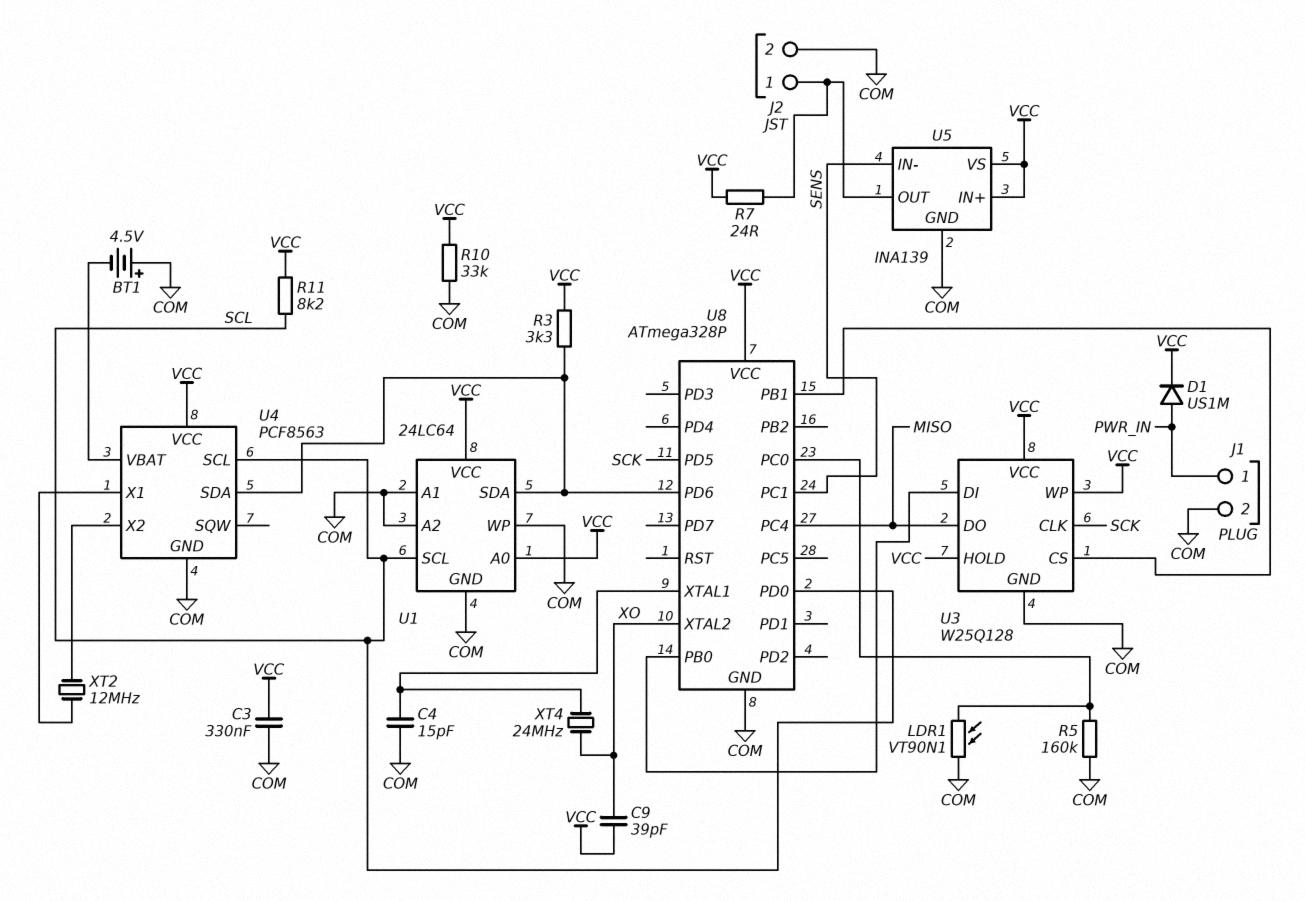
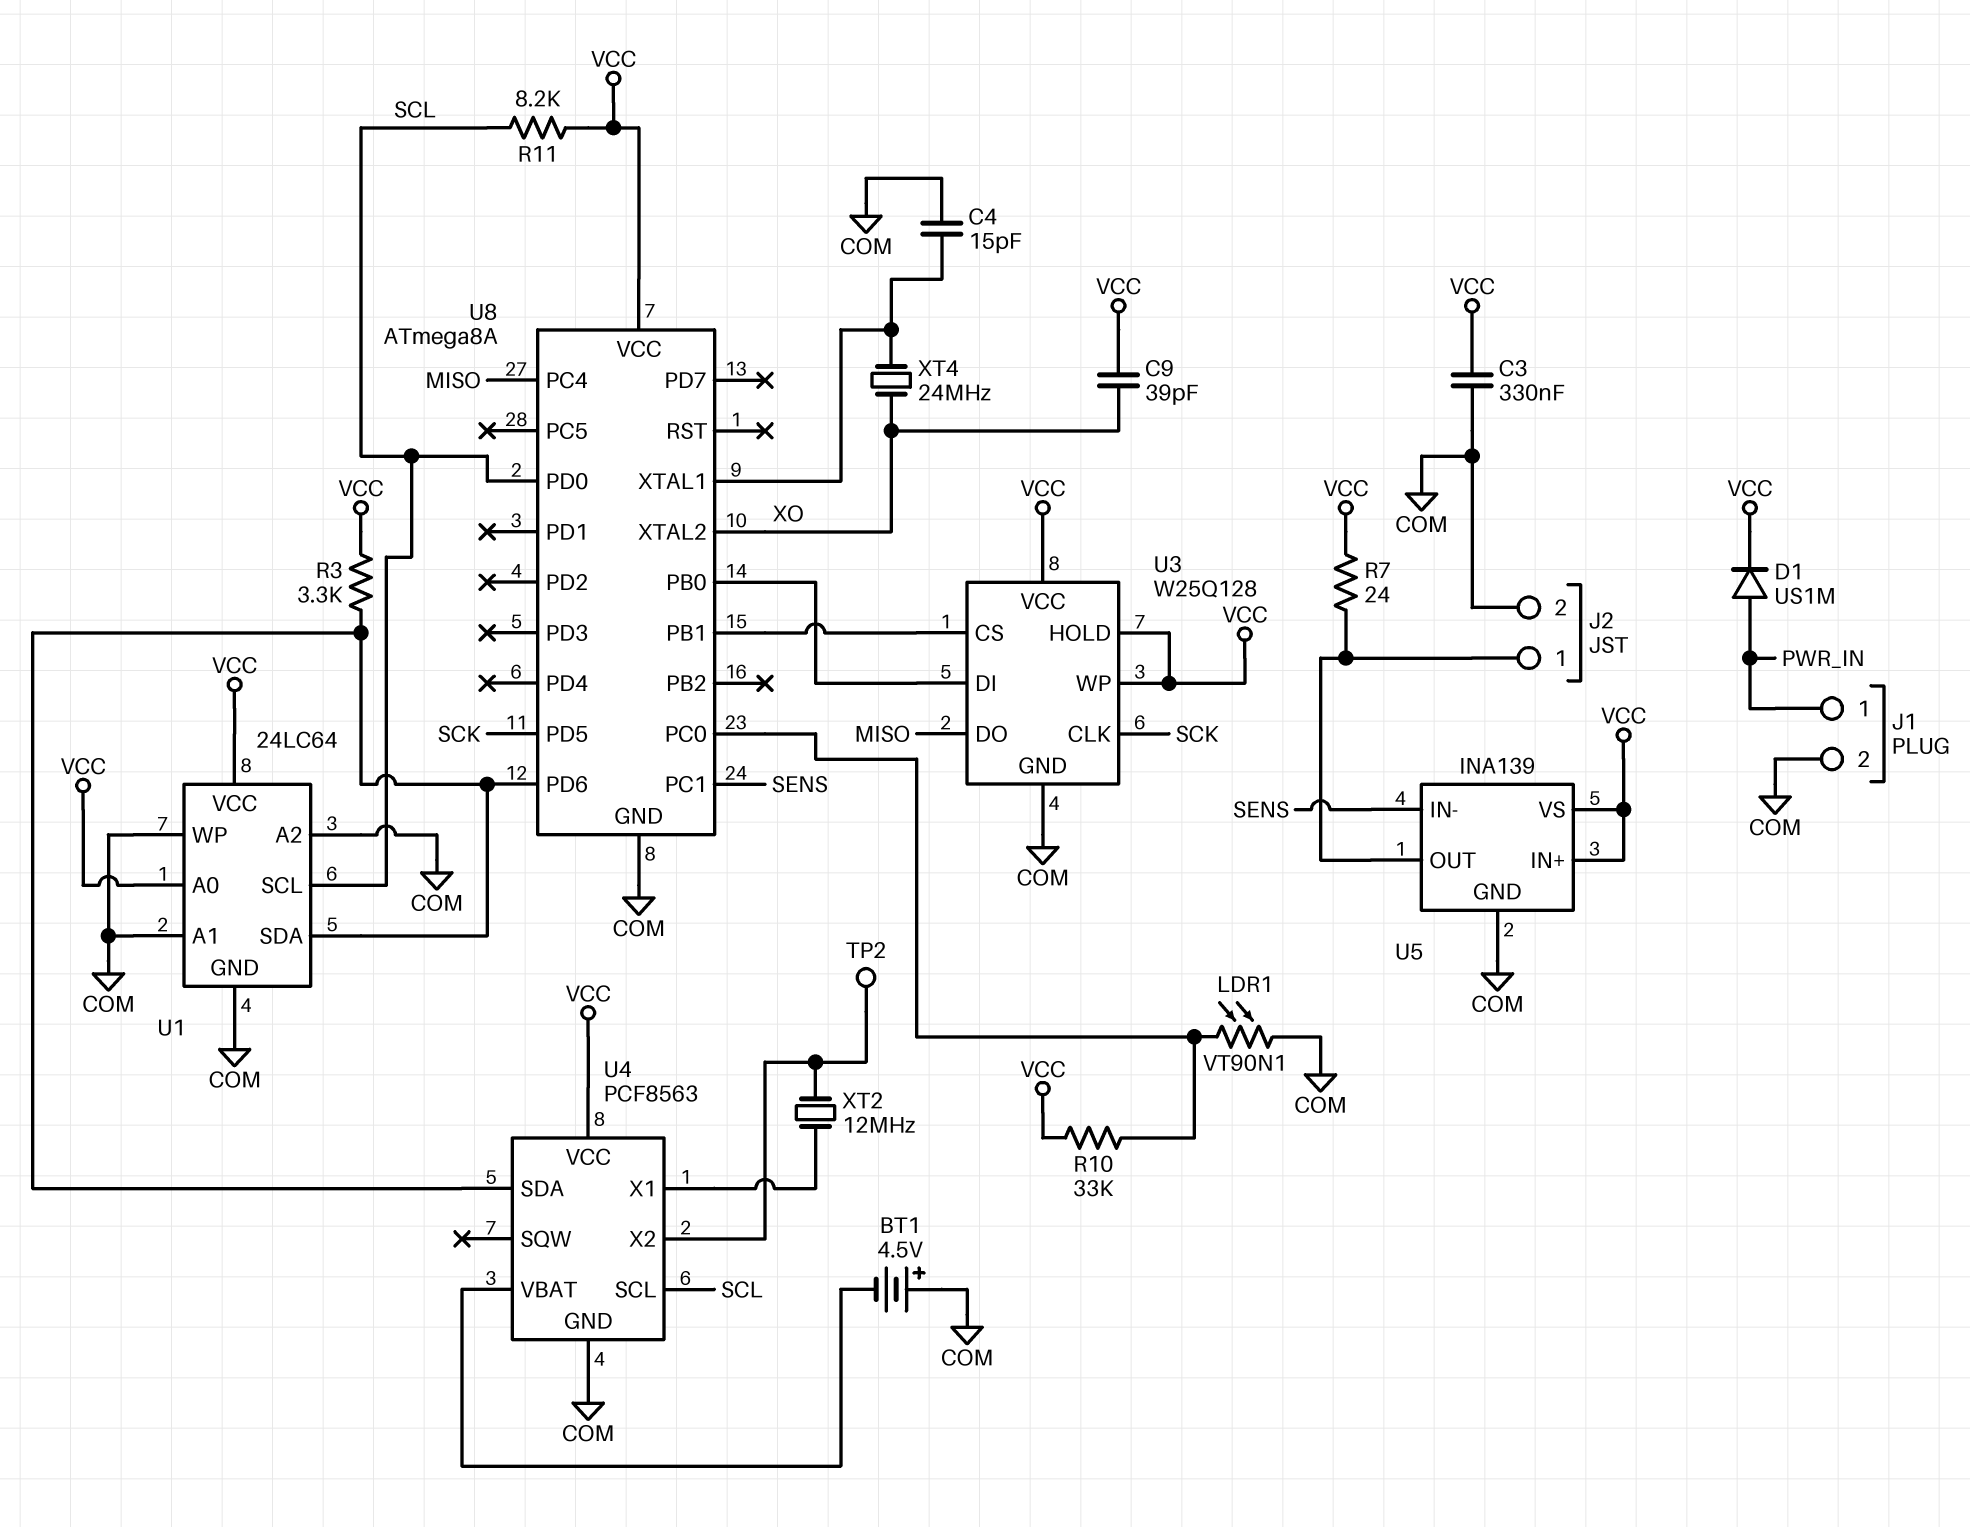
R5: 160k (COM, U8/PC0) -> none
R10: 33k (COM, VCC) -> 33k (U8/PC0, VCC)
TP2: none -> test point (U4/X2)
U8: ATmega328P -> ATmega8A

